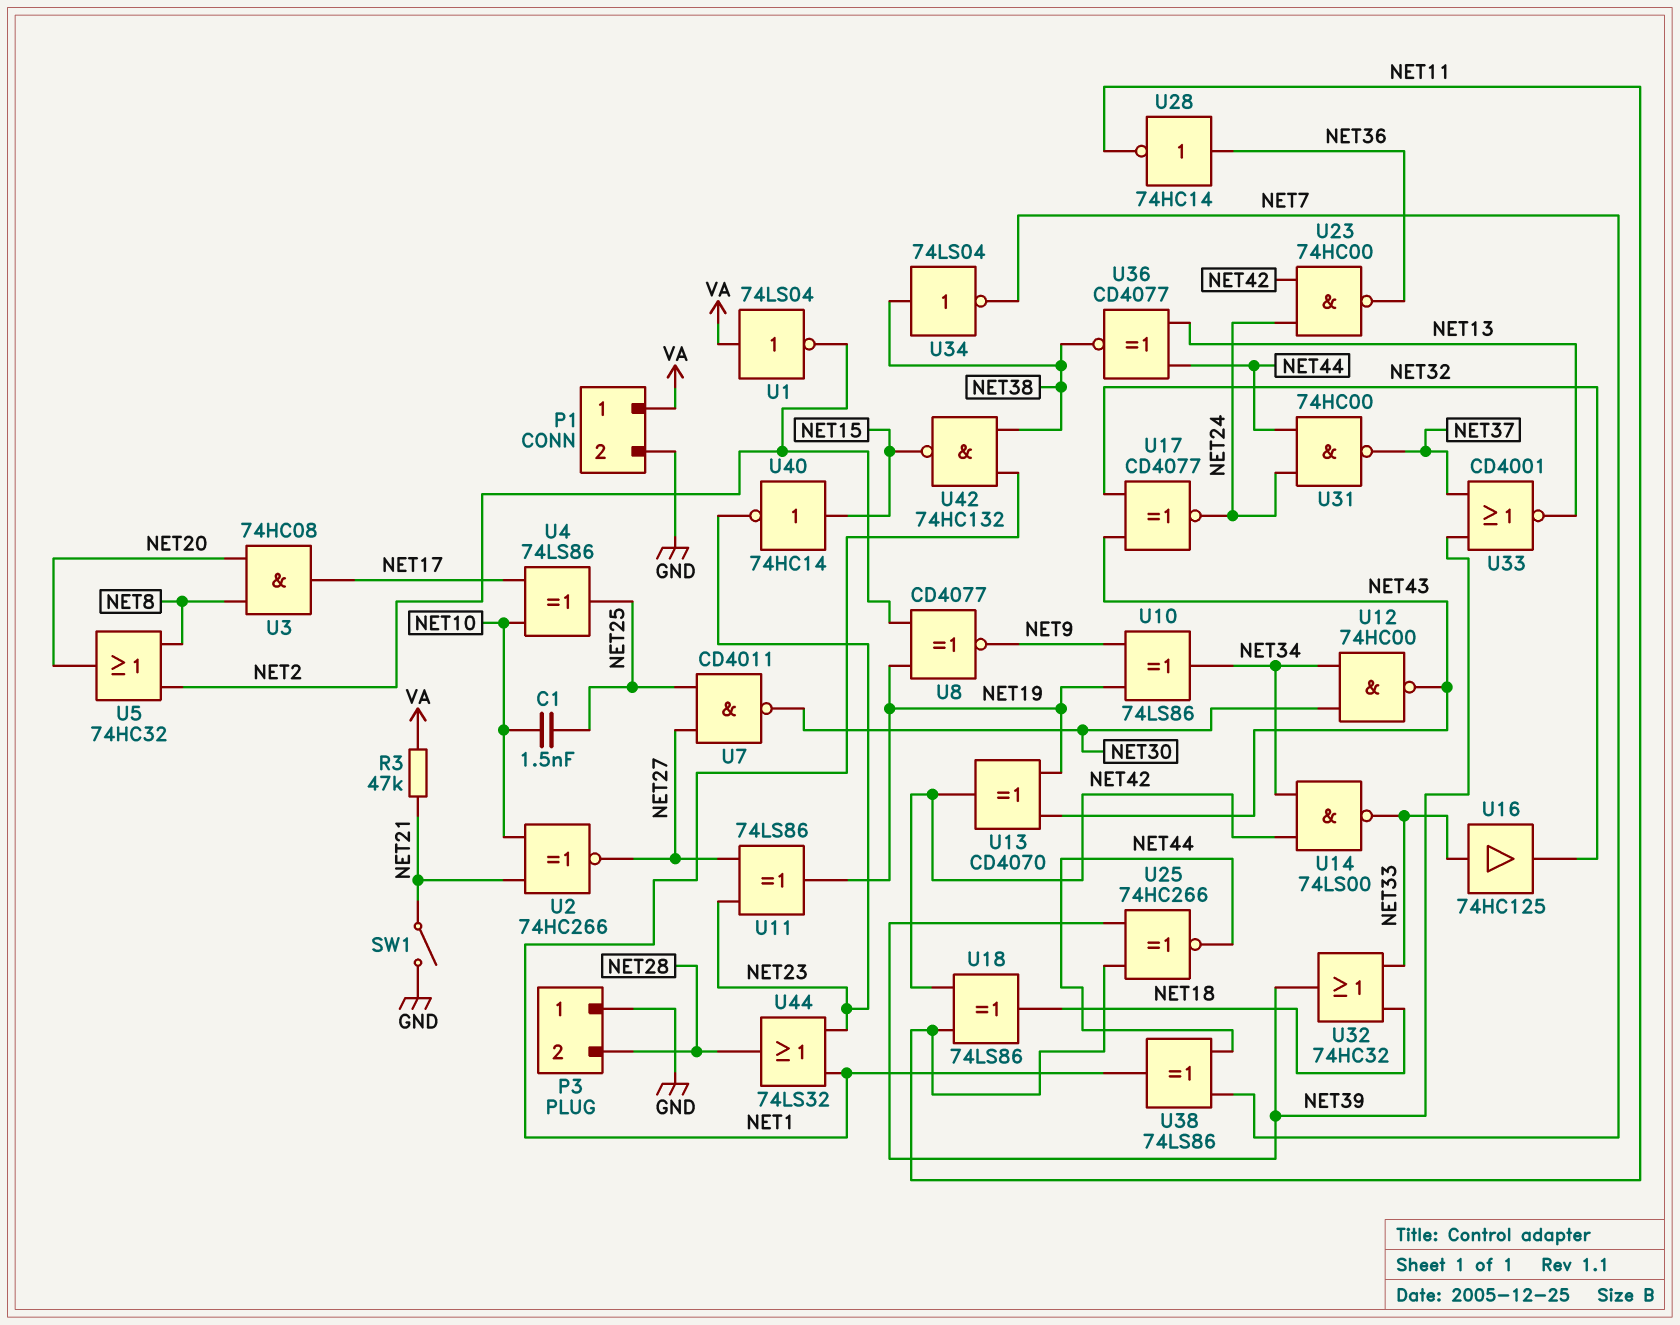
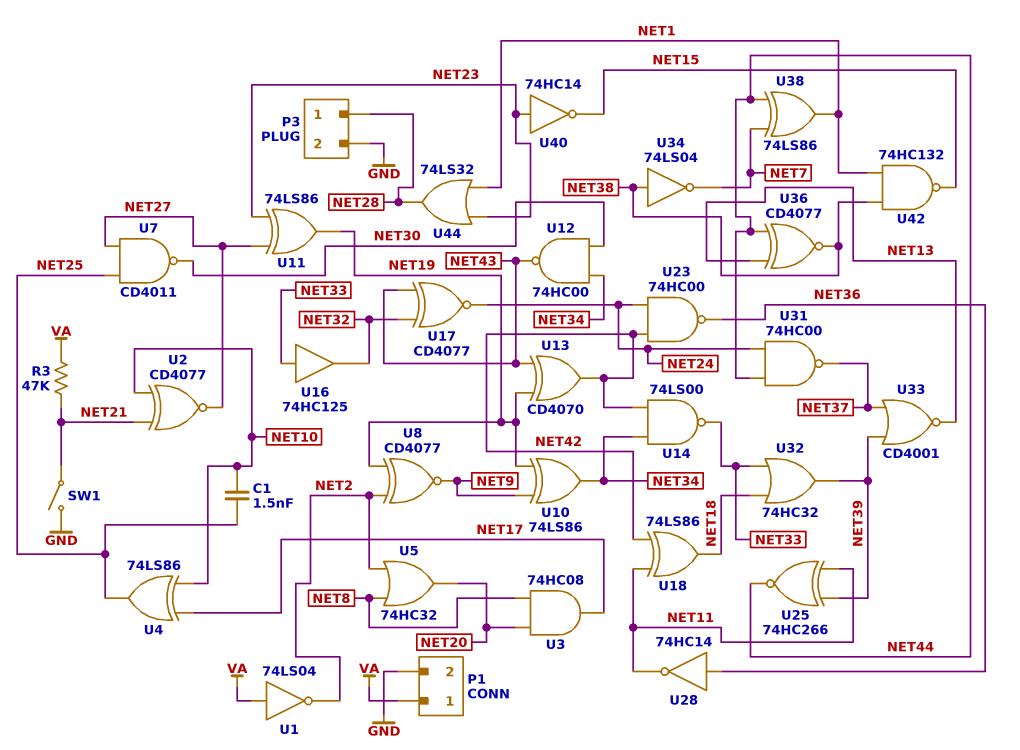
P3 pin 1: GND -> NET28
P3 pin 2: NET28 -> GND
U2: XNOR 74HC266 (in NET10, in NET21, out NET27) -> XNOR CD4077 (in NET10, in NET21, out NET27)
U40: NOT 74HC14 (in NET15, out NET23) -> NOT 74HC14 (in NET23, out NET15)

